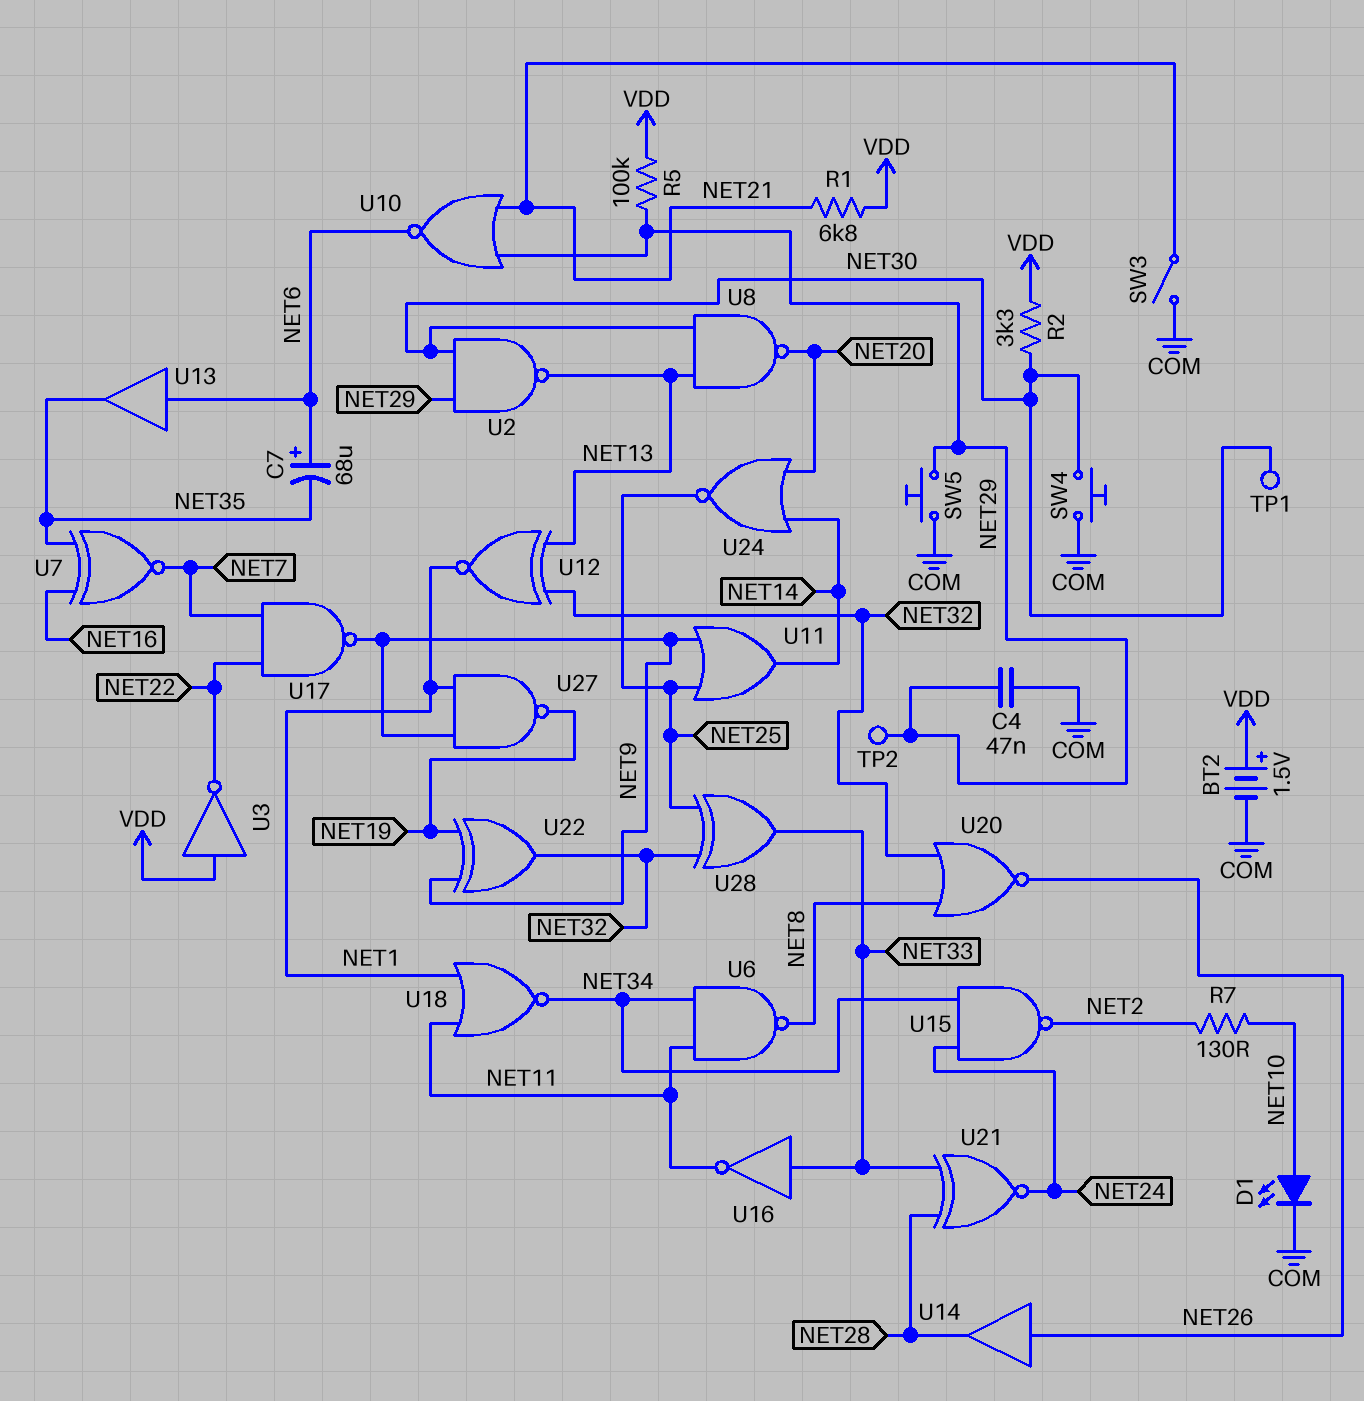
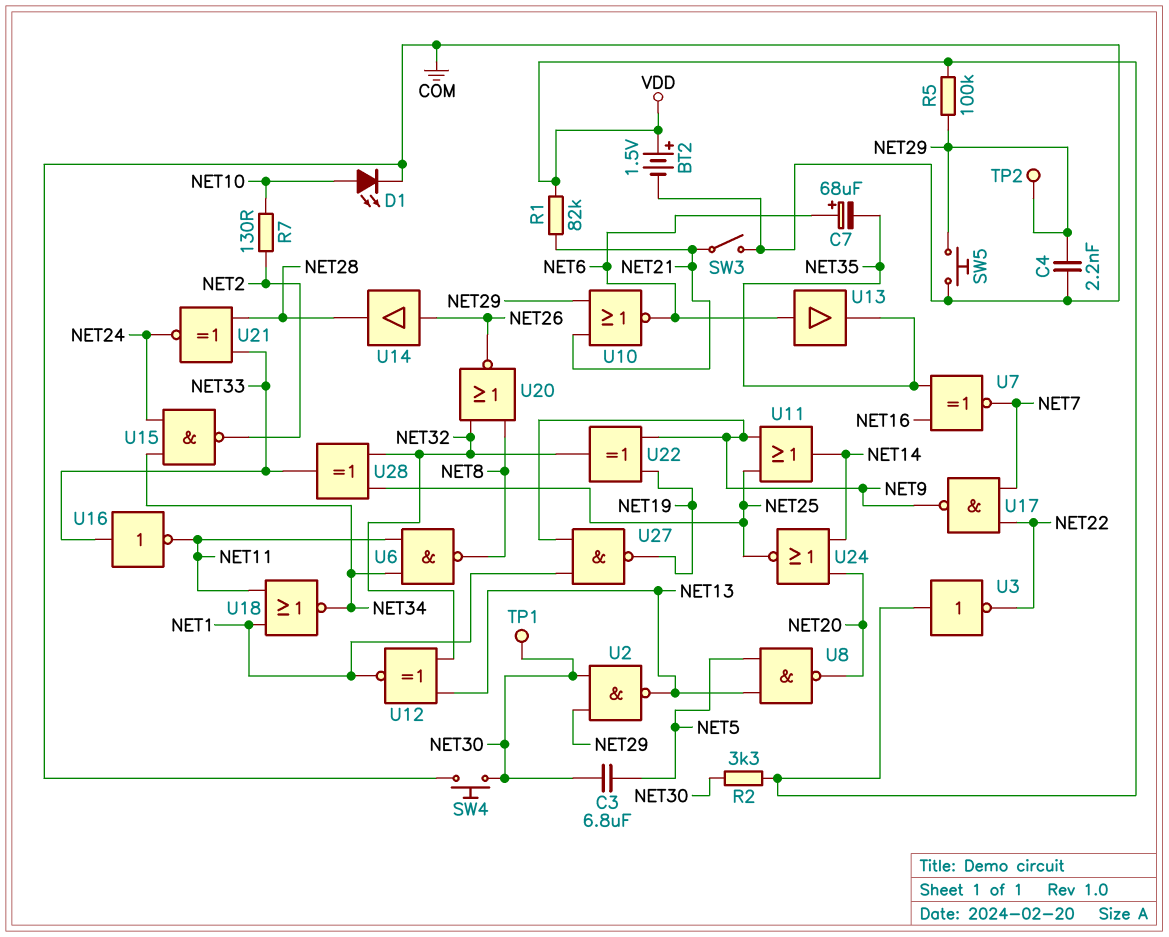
C3: none -> 6.8uF (NET5, NET30)
C4: 47nF (COM, NET29) -> 2.2nF (COM, NET29)
R1: 6.8k (NET21, VDD) -> 82k (NET21, VDD)
U8: NAND (in NET13, in NET30, out NET20) -> NAND (in NET5, in NET13, out NET20)

